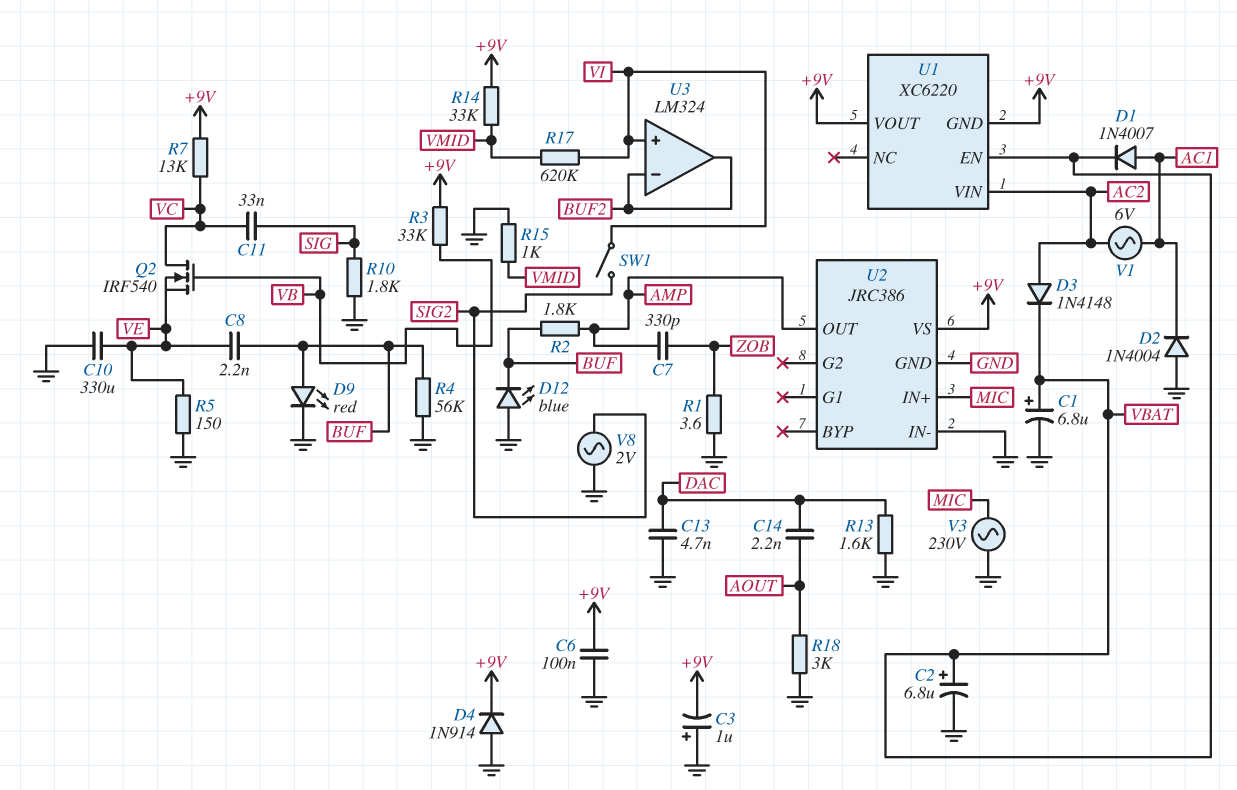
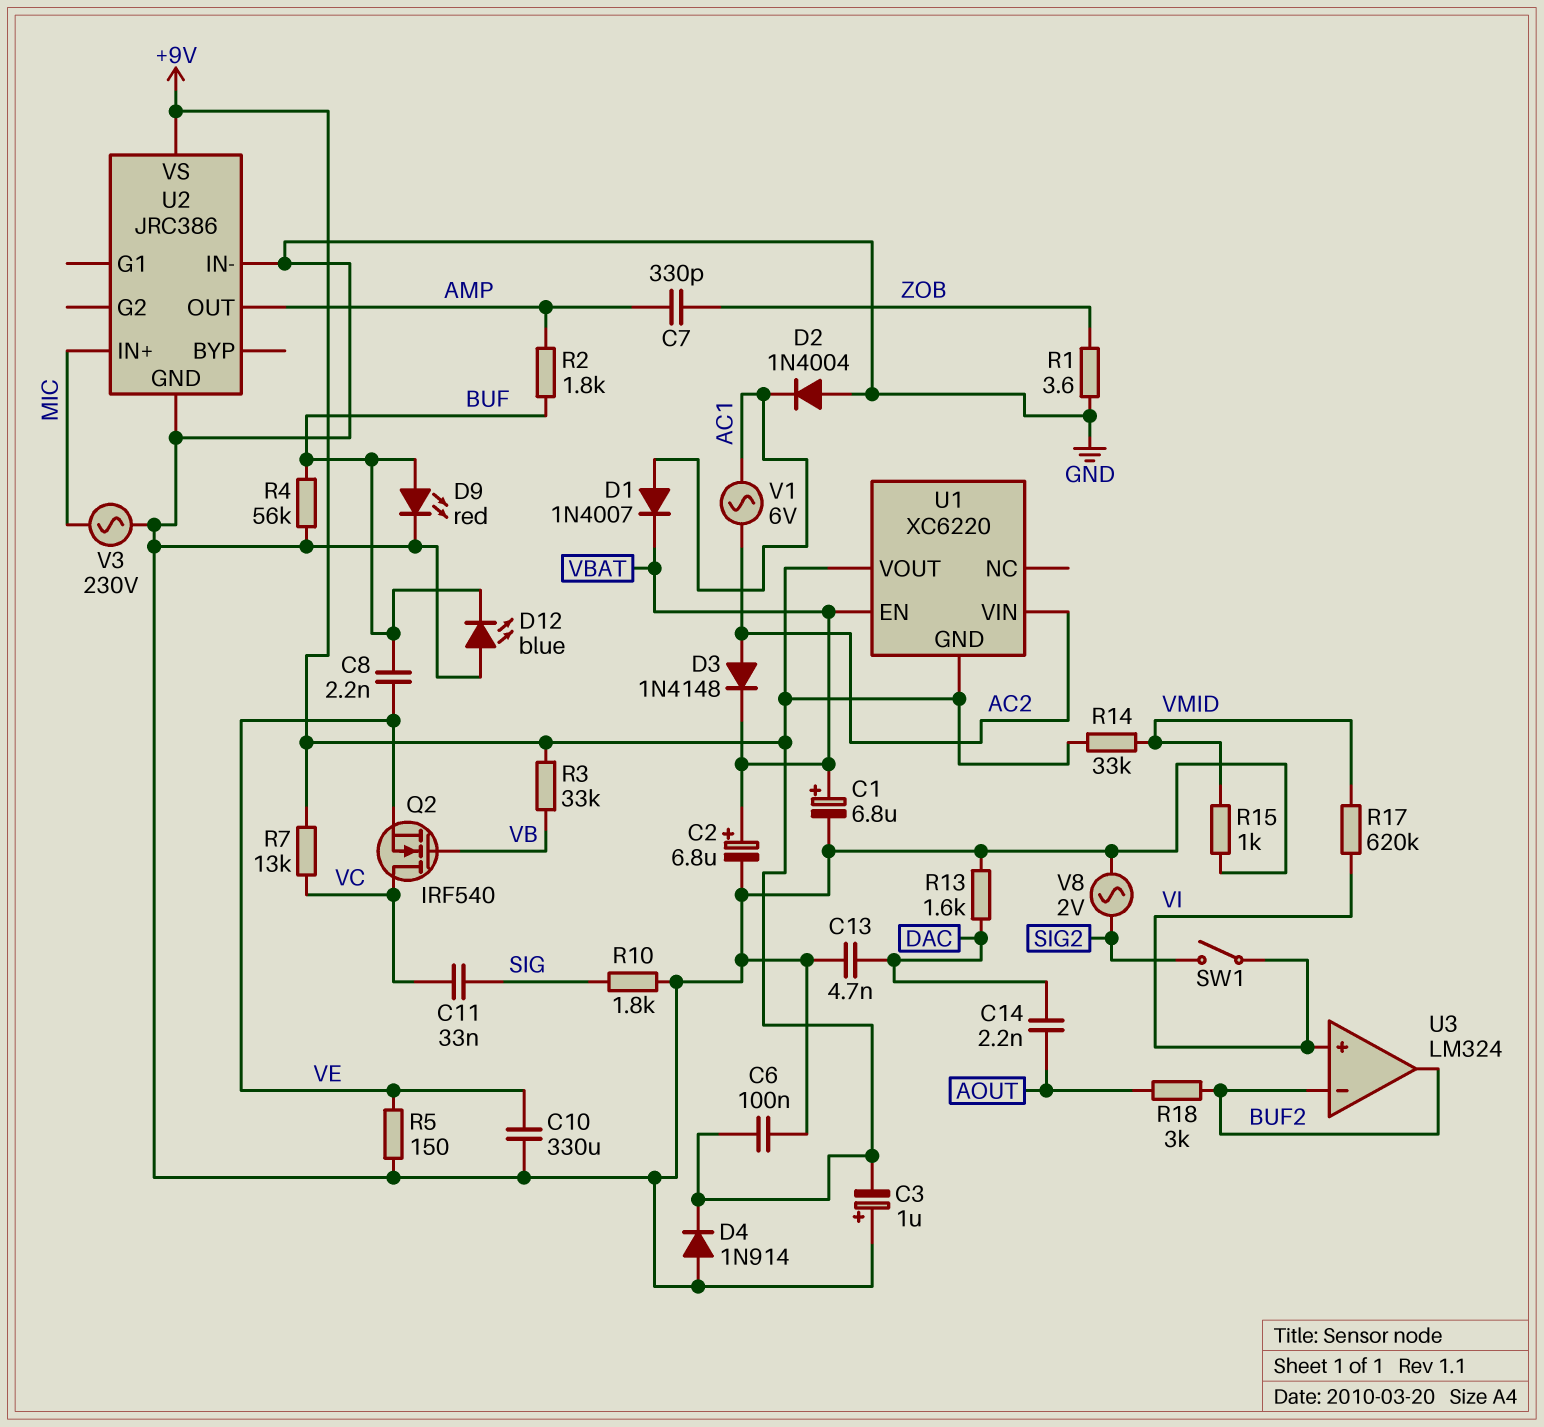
R18: 3k (AOUT, GND) -> 3k (AOUT, BUF2)

